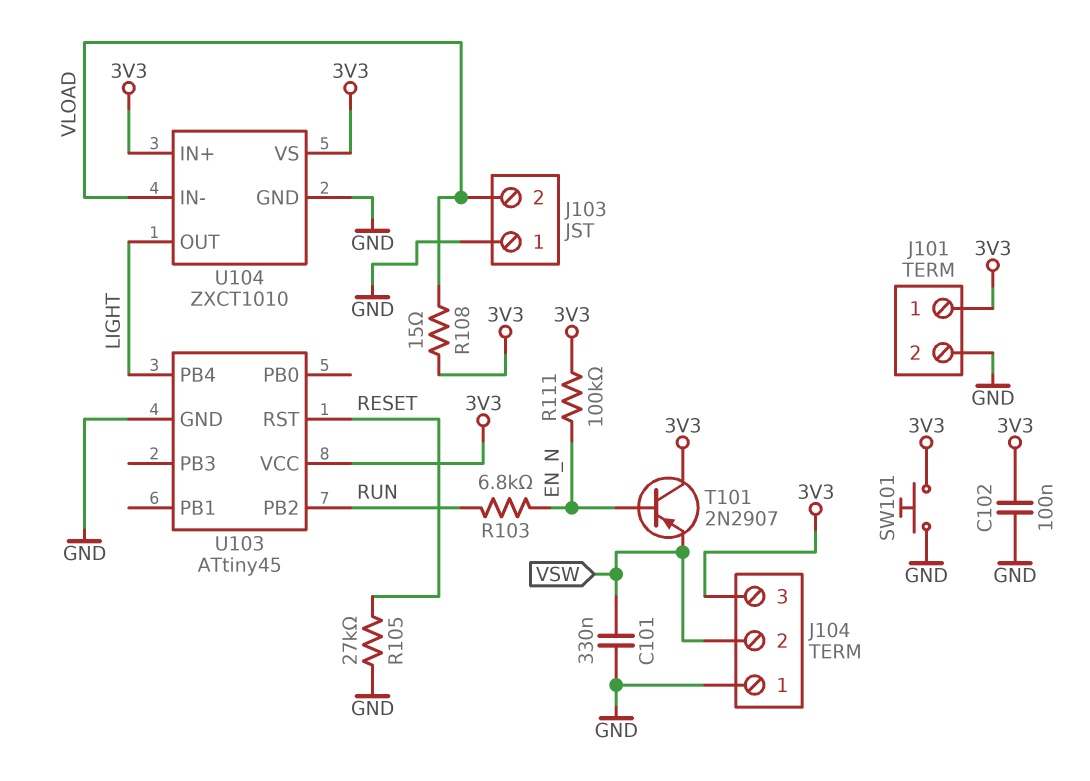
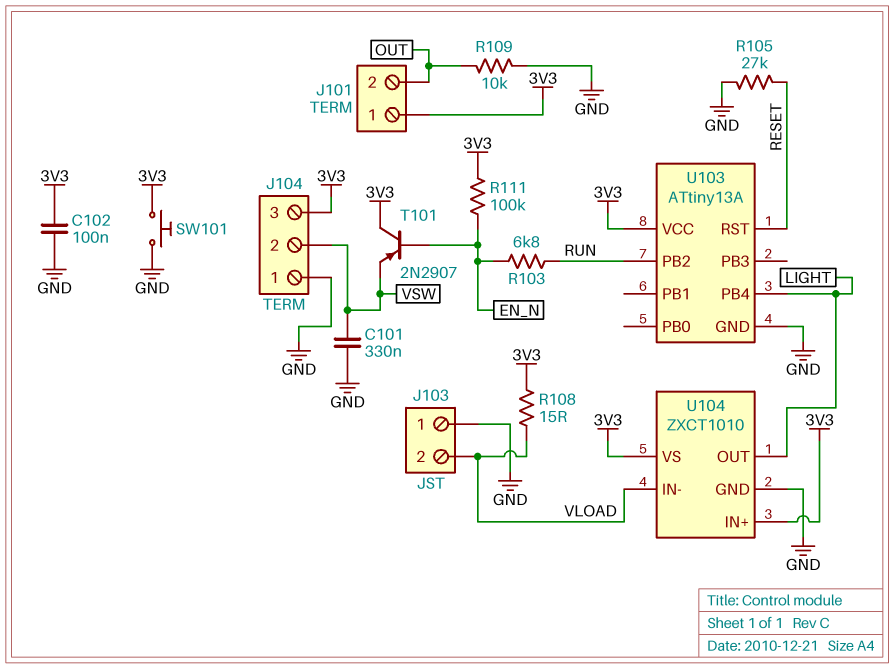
J101 pin 2: GND -> OUT
R109: none -> 10k (GND, OUT)
U103: ATtiny45 -> ATtiny13A

